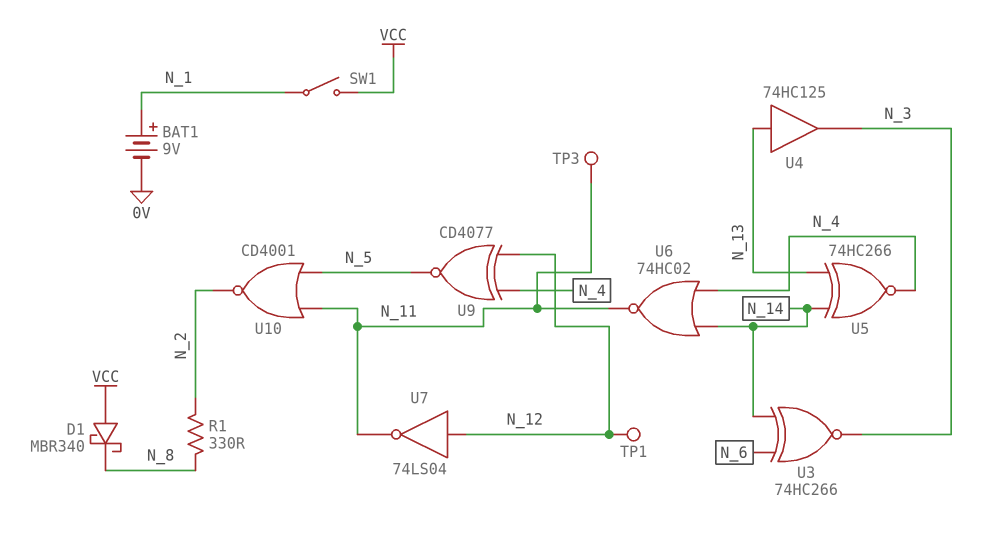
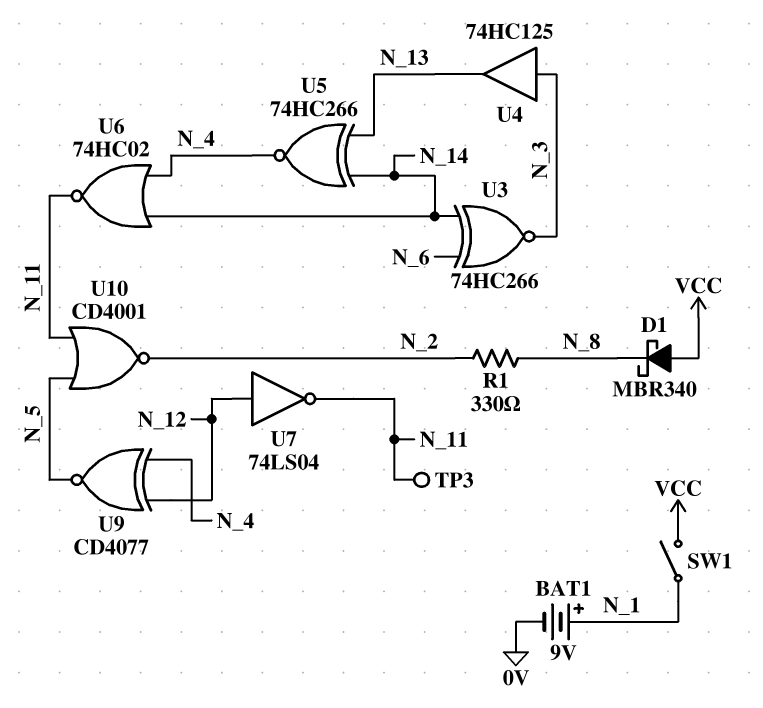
TP1: test point (N_12) -> none
U4: buffer 74HC125 (in N_13, out N_3) -> buffer 74HC125 (in N_3, out N_13)

